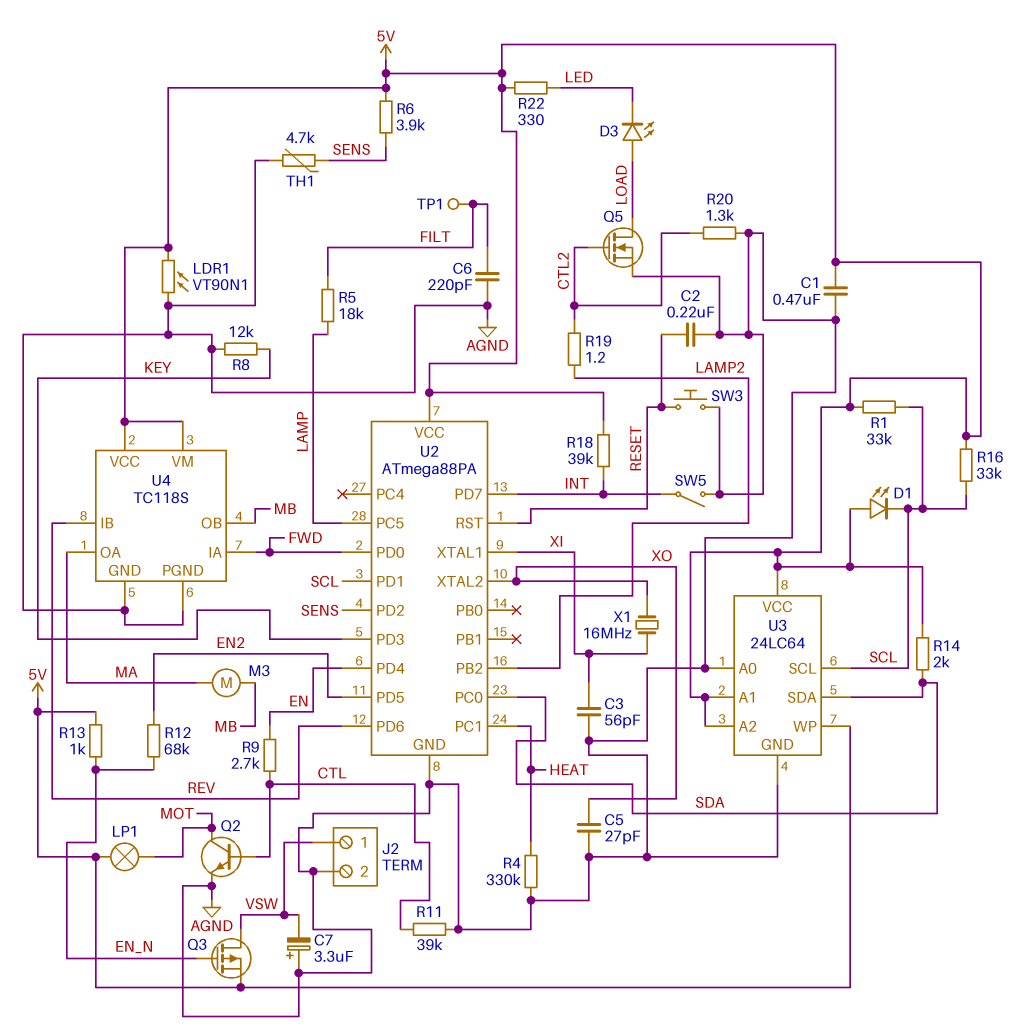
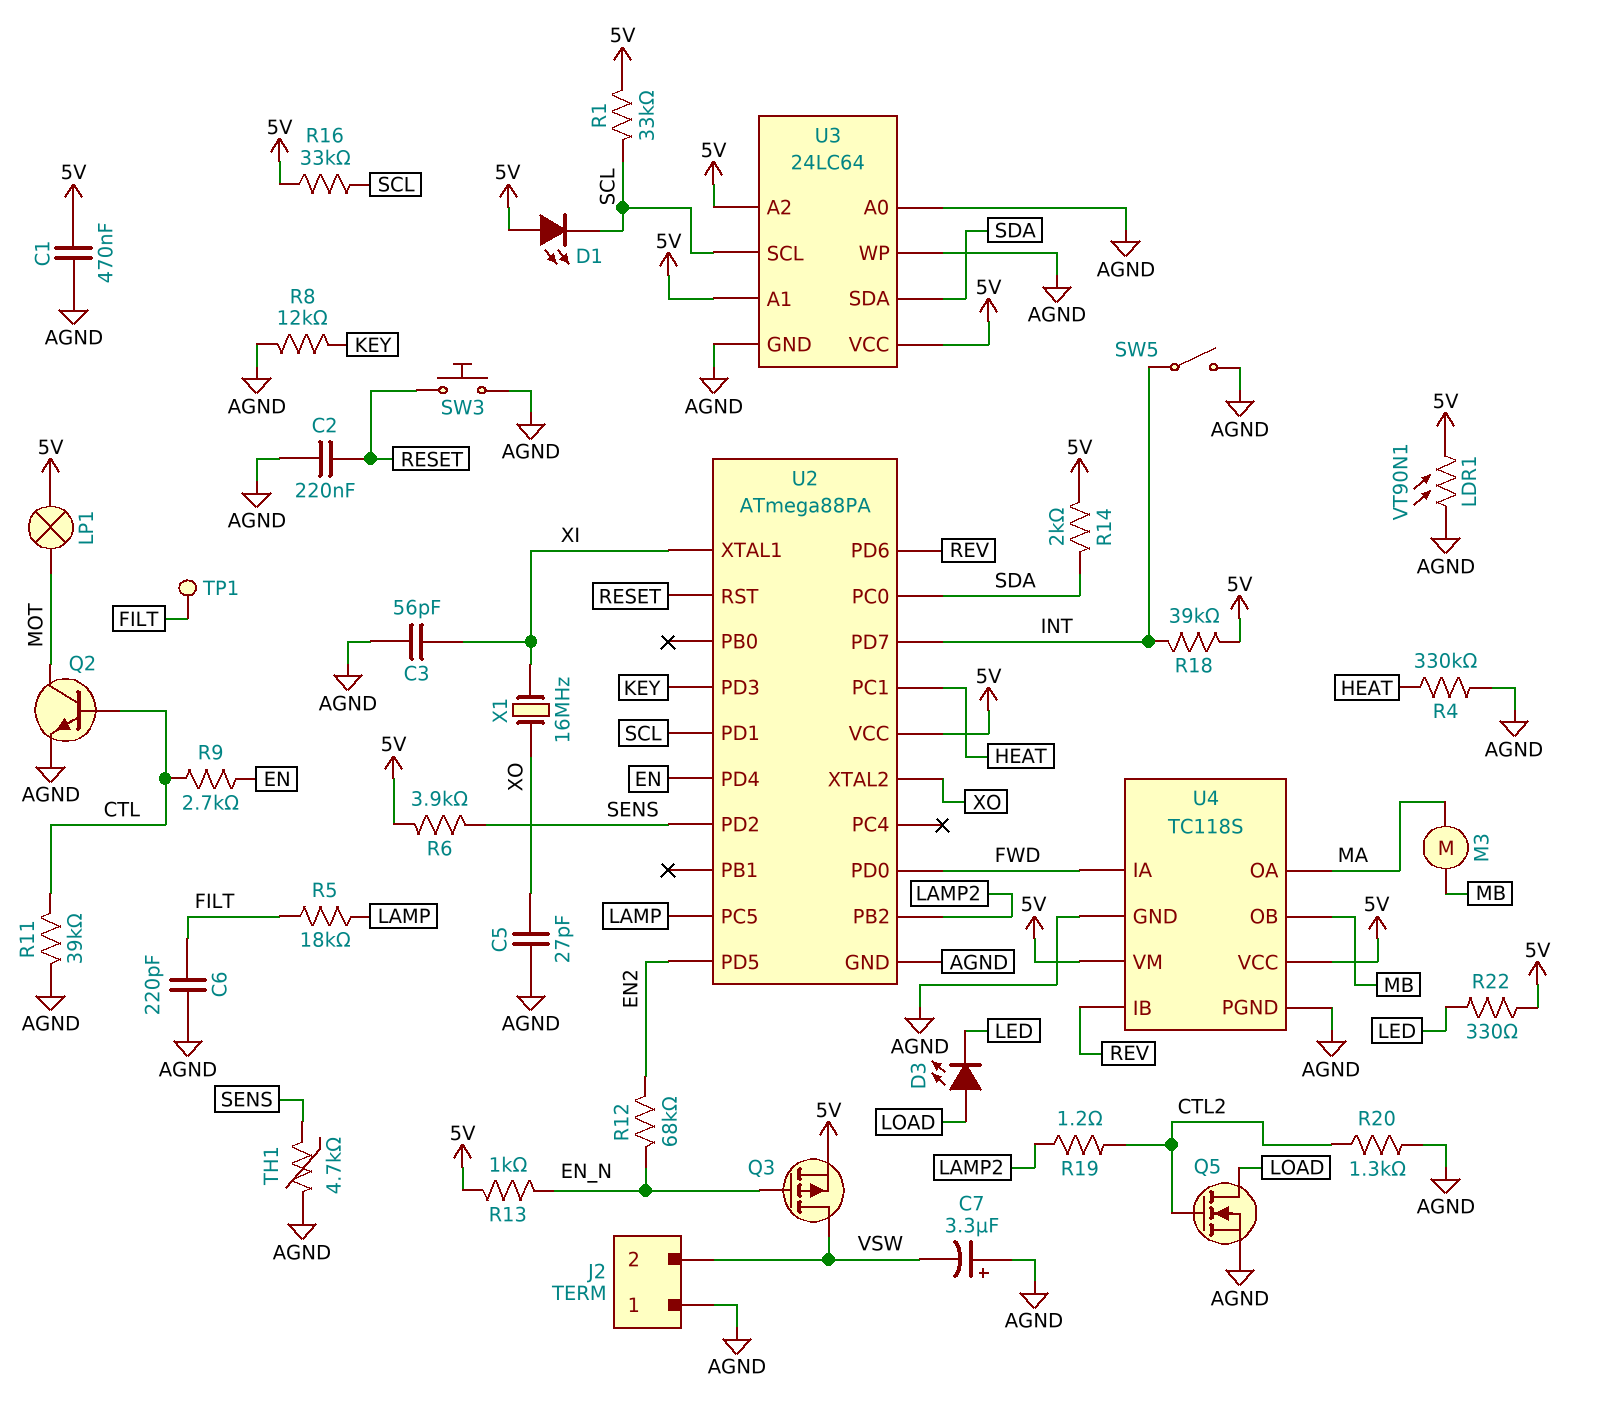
J2 pin 1: VSW -> AGND
J2 pin 2: AGND -> VSW
U3 pin WP: 5V -> AGND

